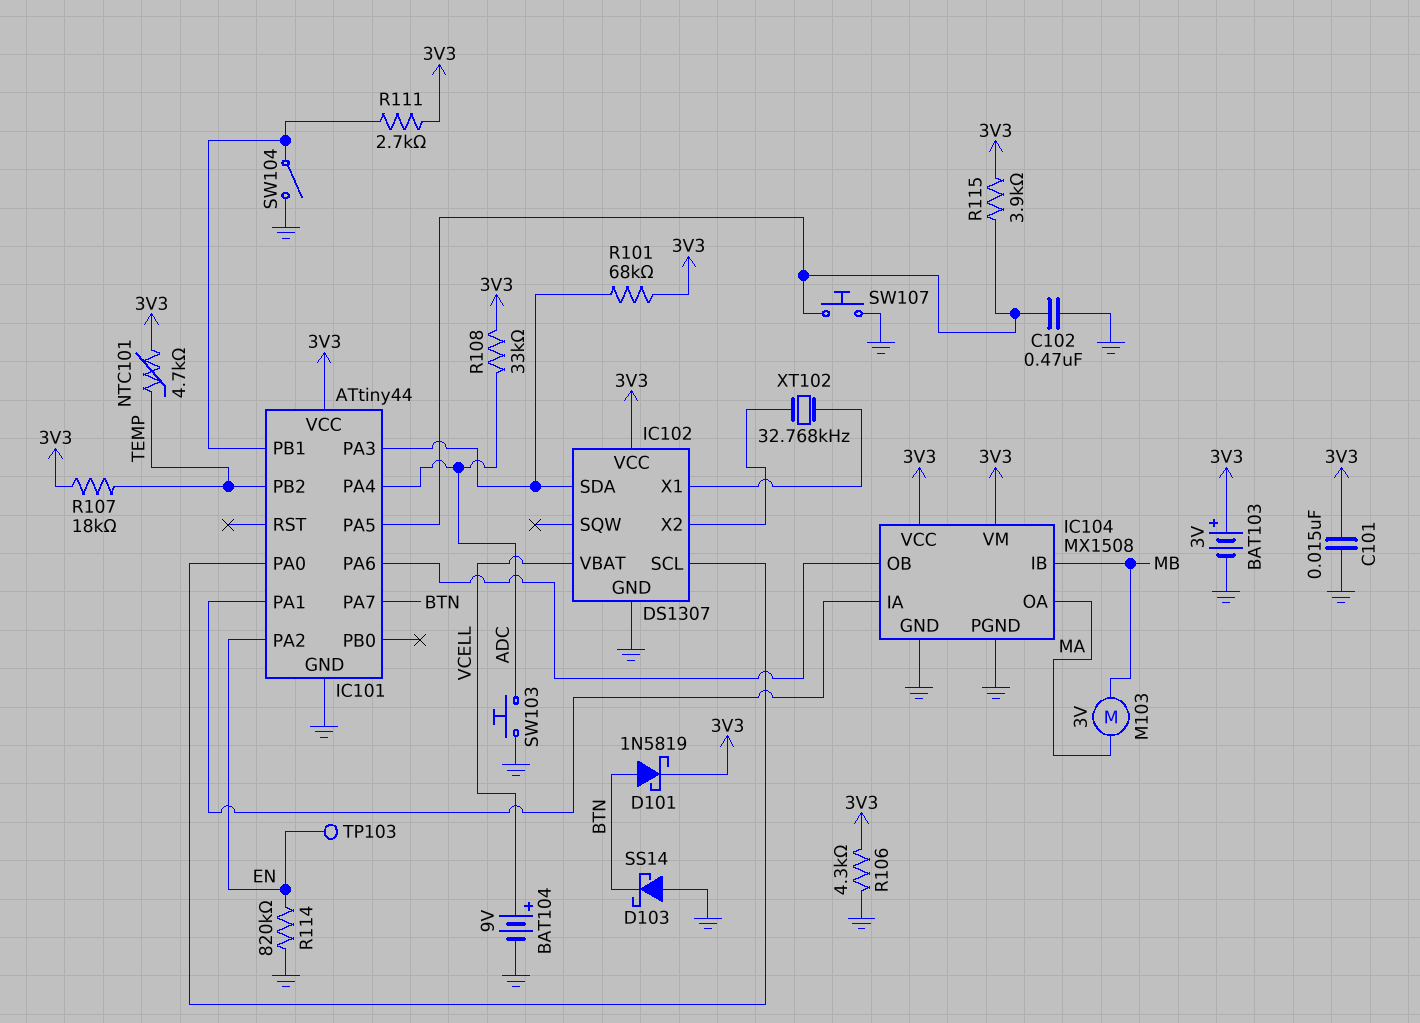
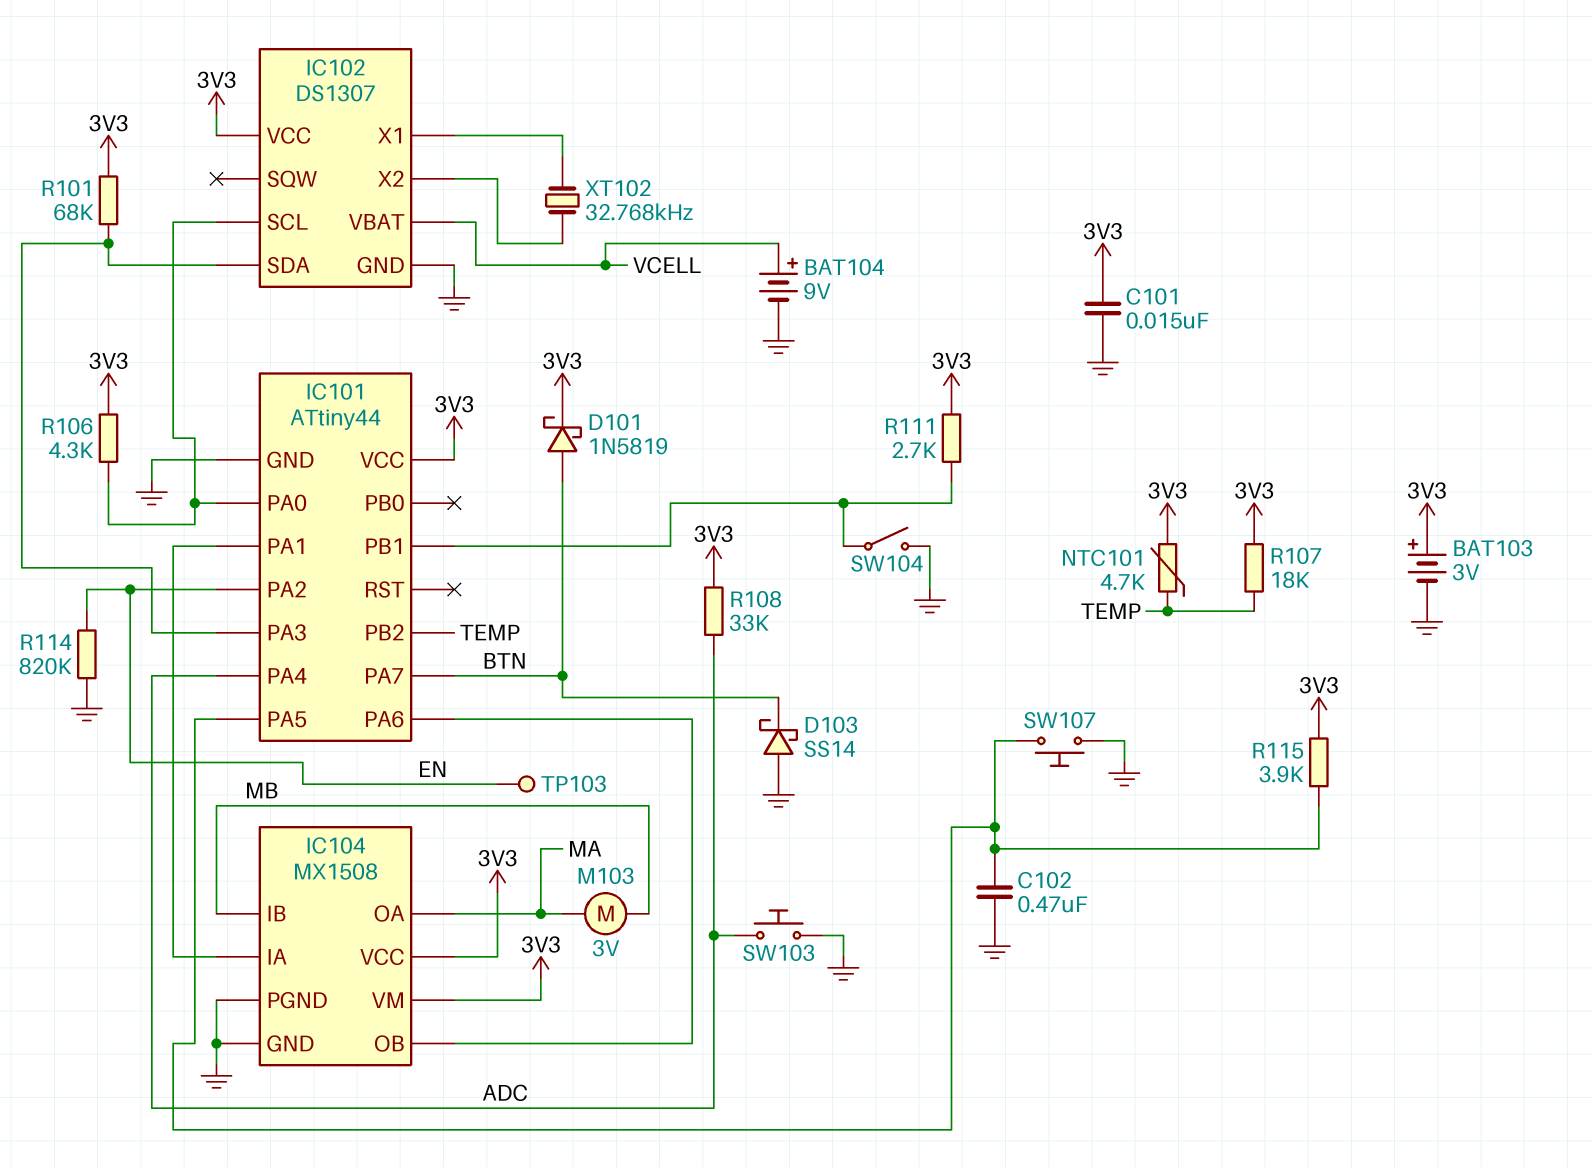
R106: 4.3k (3V3, GND) -> 4.3k (3V3, IC101/PA0)

